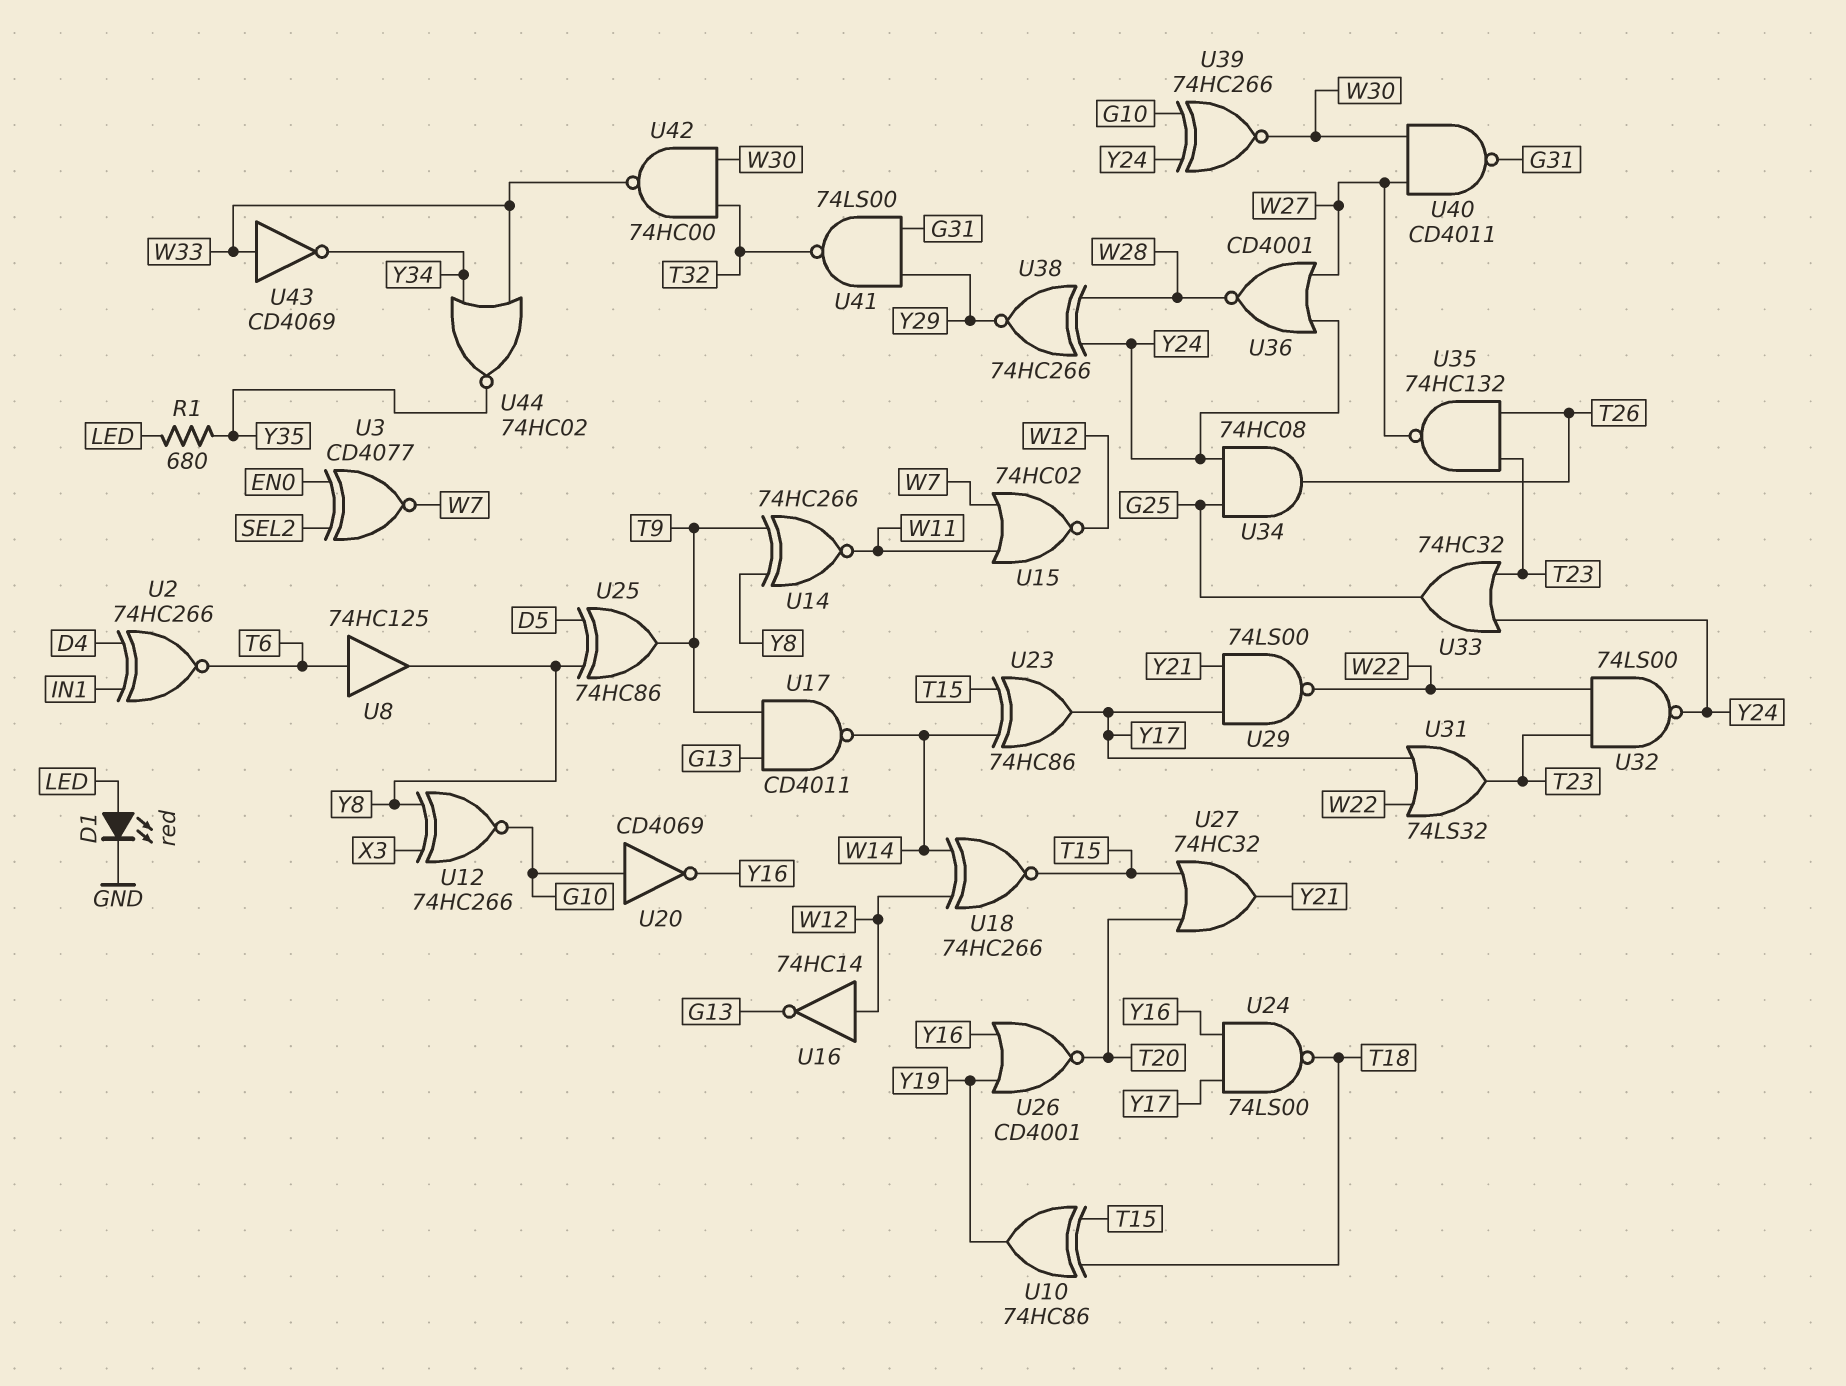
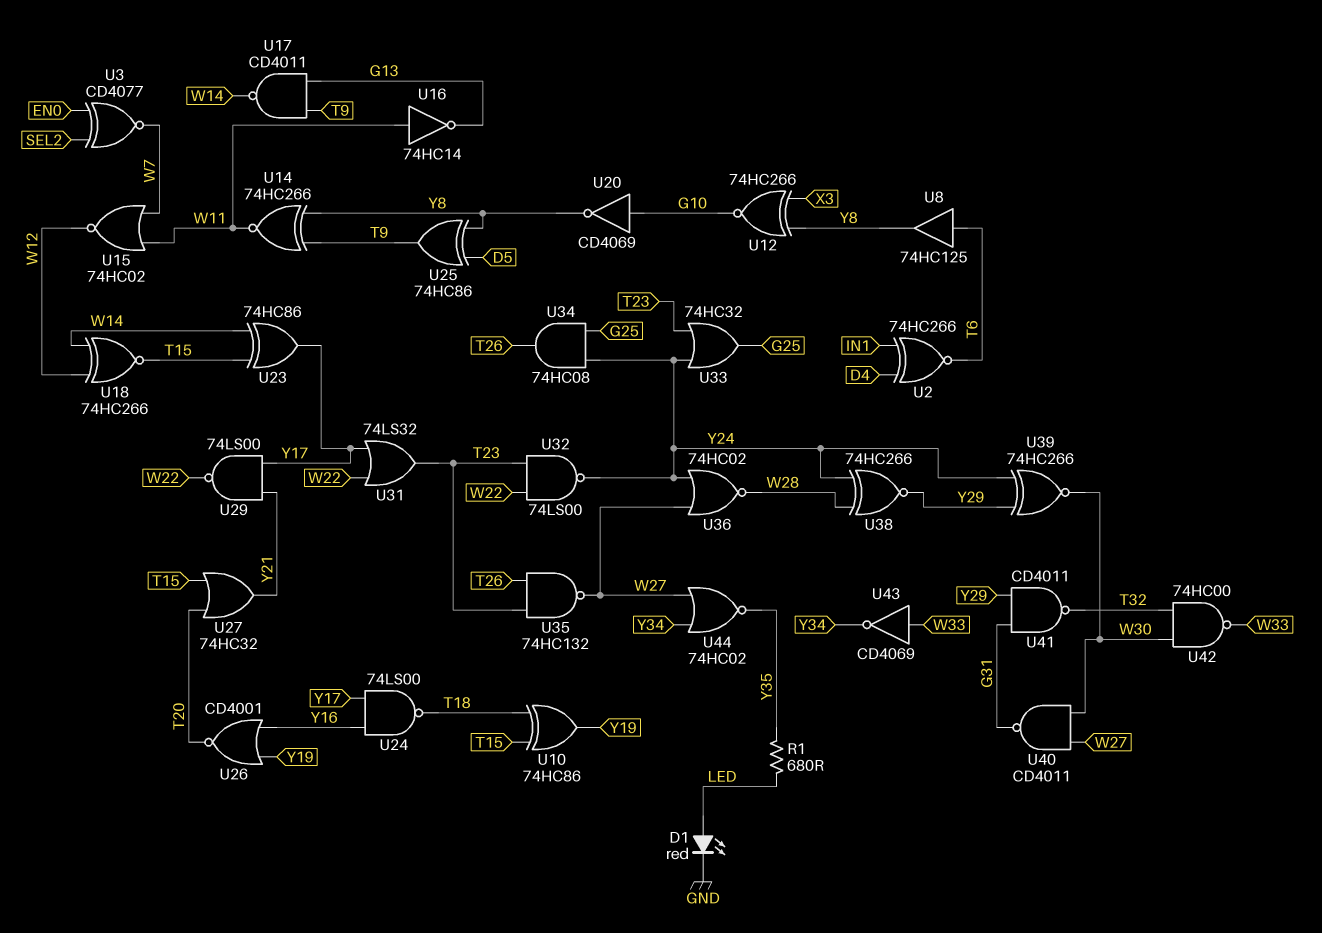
U16: NOT 74HC14 (in W12, out G13) -> NOT 74HC14 (in W11, out G13)
U20: NOT CD4069 (in G10, out Y16) -> NOT CD4069 (in G10, out Y8)
U36: NOR CD4001 (in W27, in Y24, out W28) -> NOR 74HC02 (in W27, in Y24, out W28)
U39: XNOR 74HC266 (in G10, in Y24, out W30) -> XNOR 74HC266 (in Y24, in Y29, out W30)
U41: NAND 74LS00 (in G31, in Y29, out T32) -> NAND CD4011 (in G31, in Y29, out T32)
U44: NOR 74HC02 (in W33, in Y34, out Y35) -> NOR 74HC02 (in W27, in Y34, out Y35)

